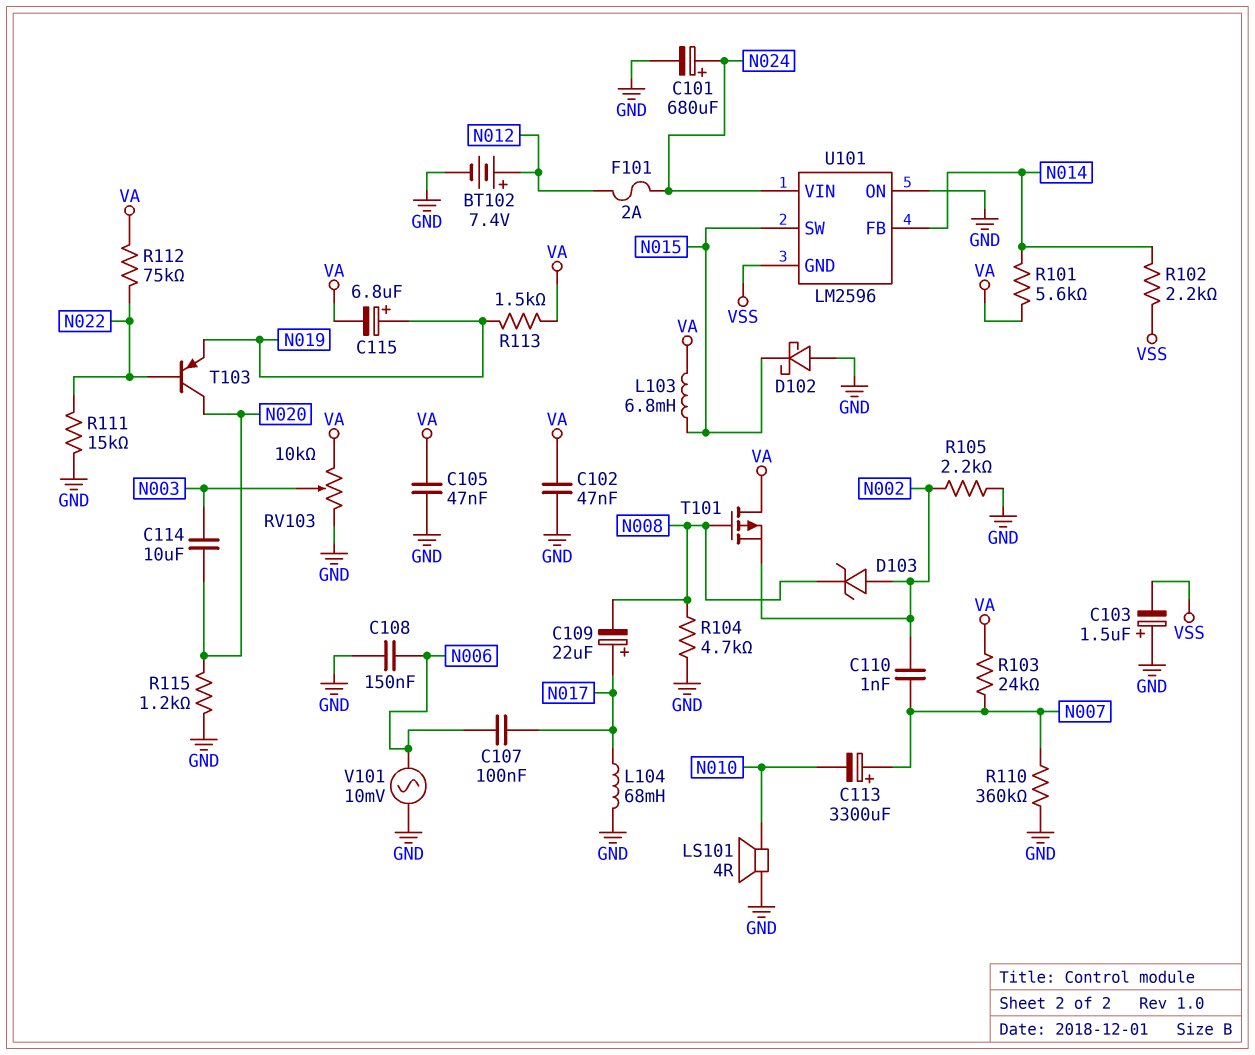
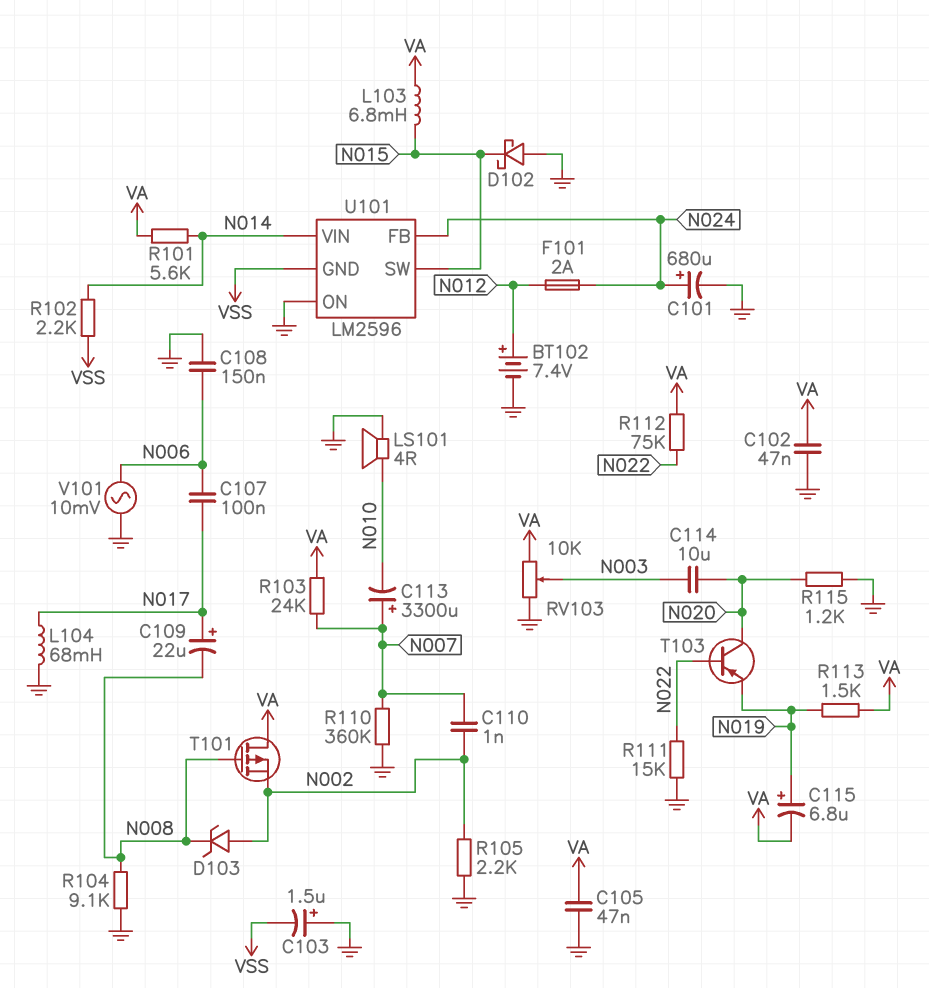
R104: 4.7k (GND, N008) -> 9.1k (GND, N008)
U101 pin FB: N014 -> N024
U101 pin VIN: N024 -> N014

